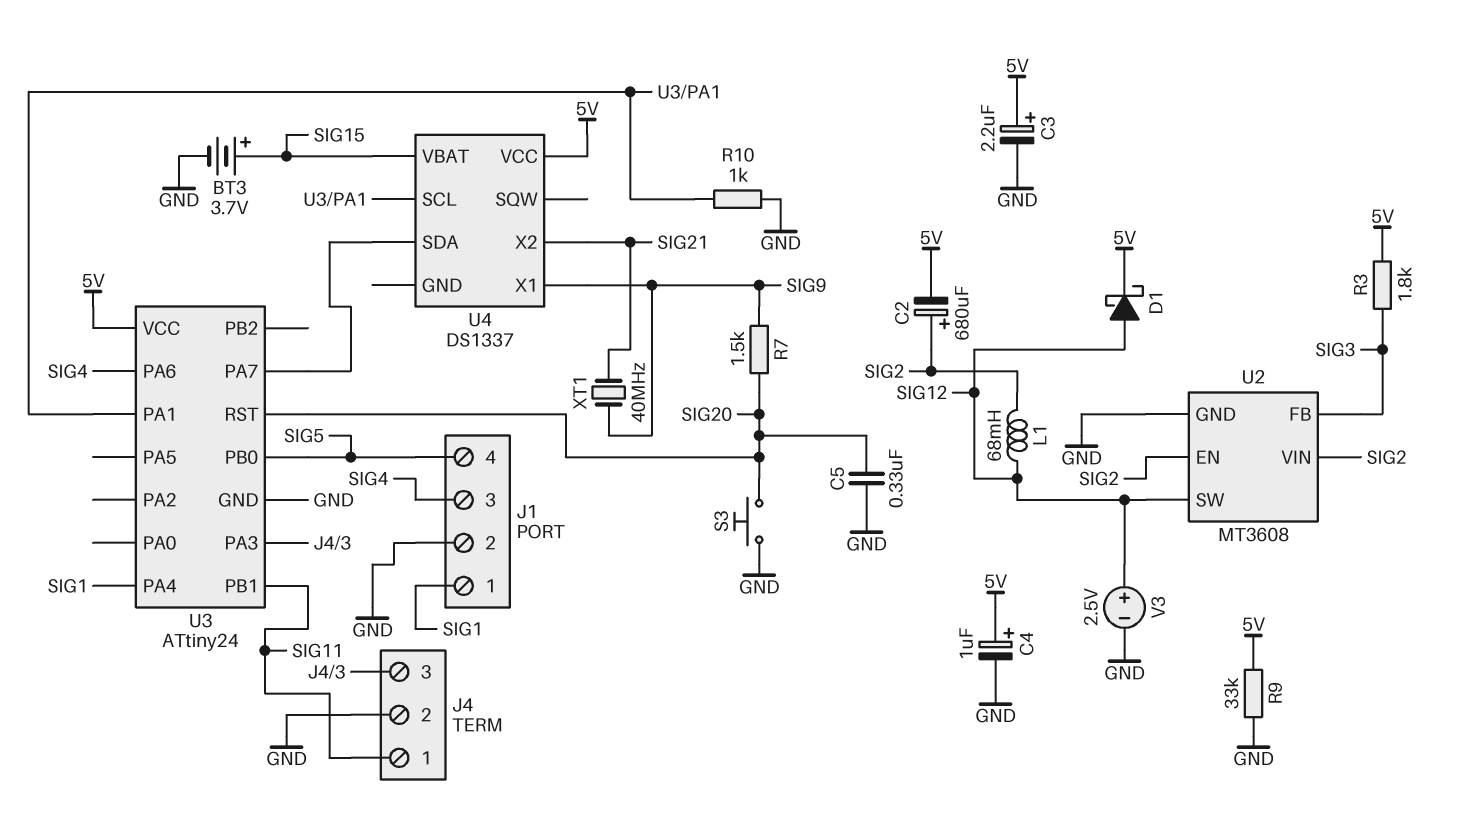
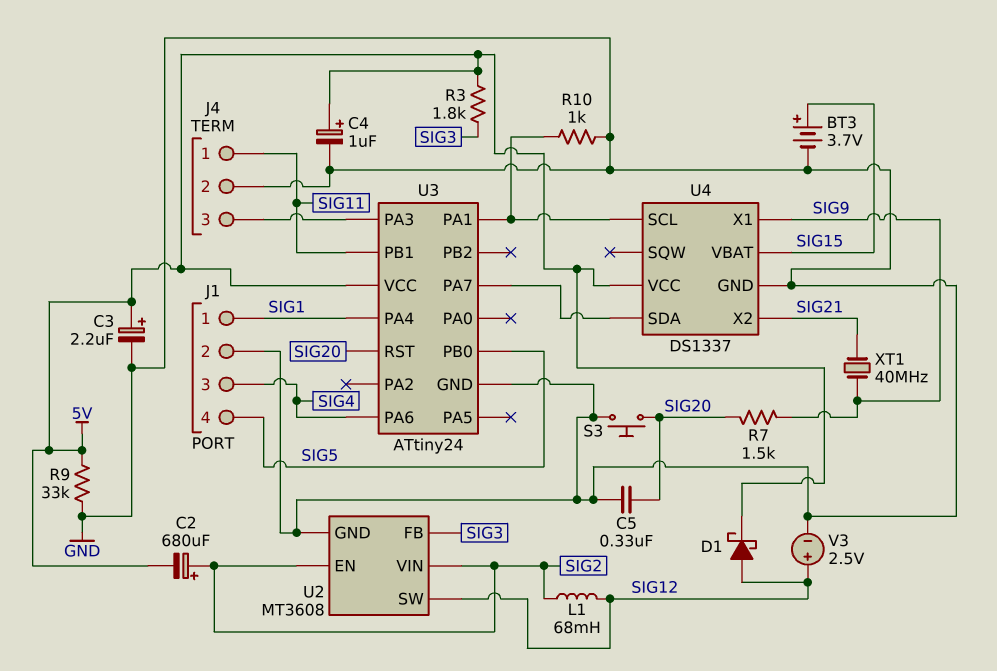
U4 pin GND: none -> GND

